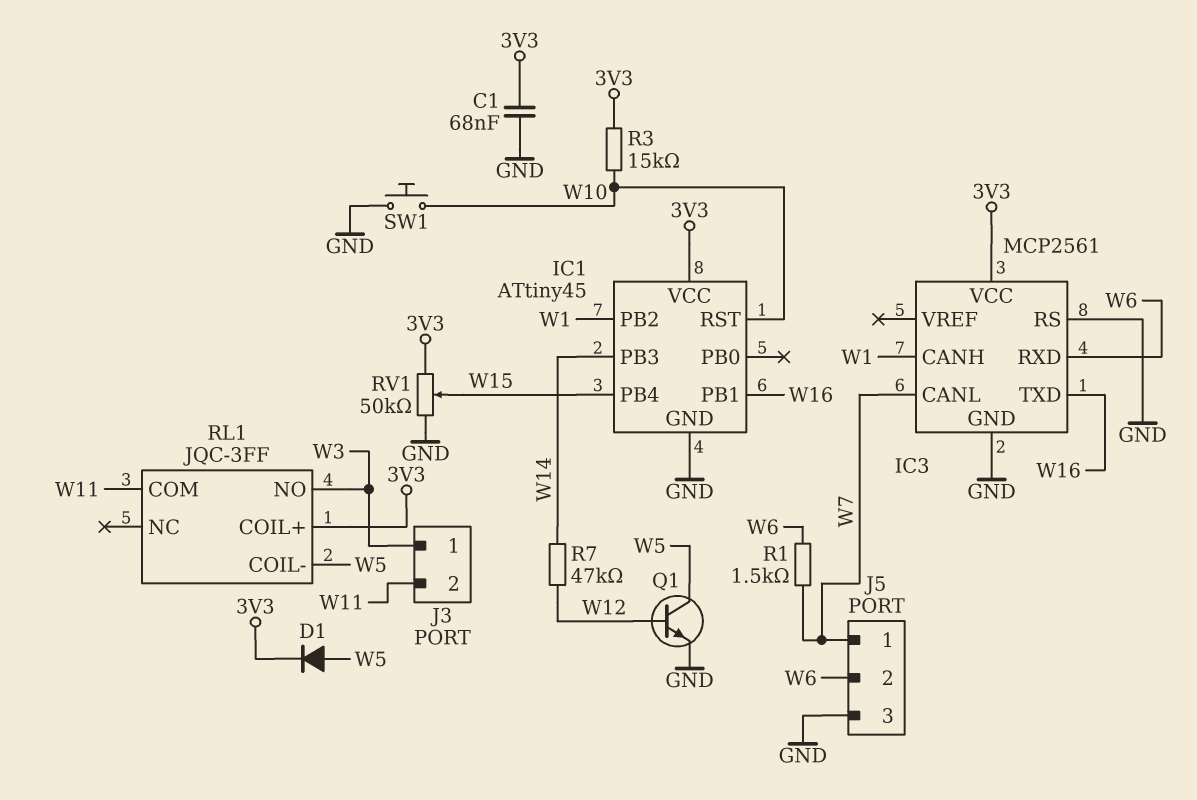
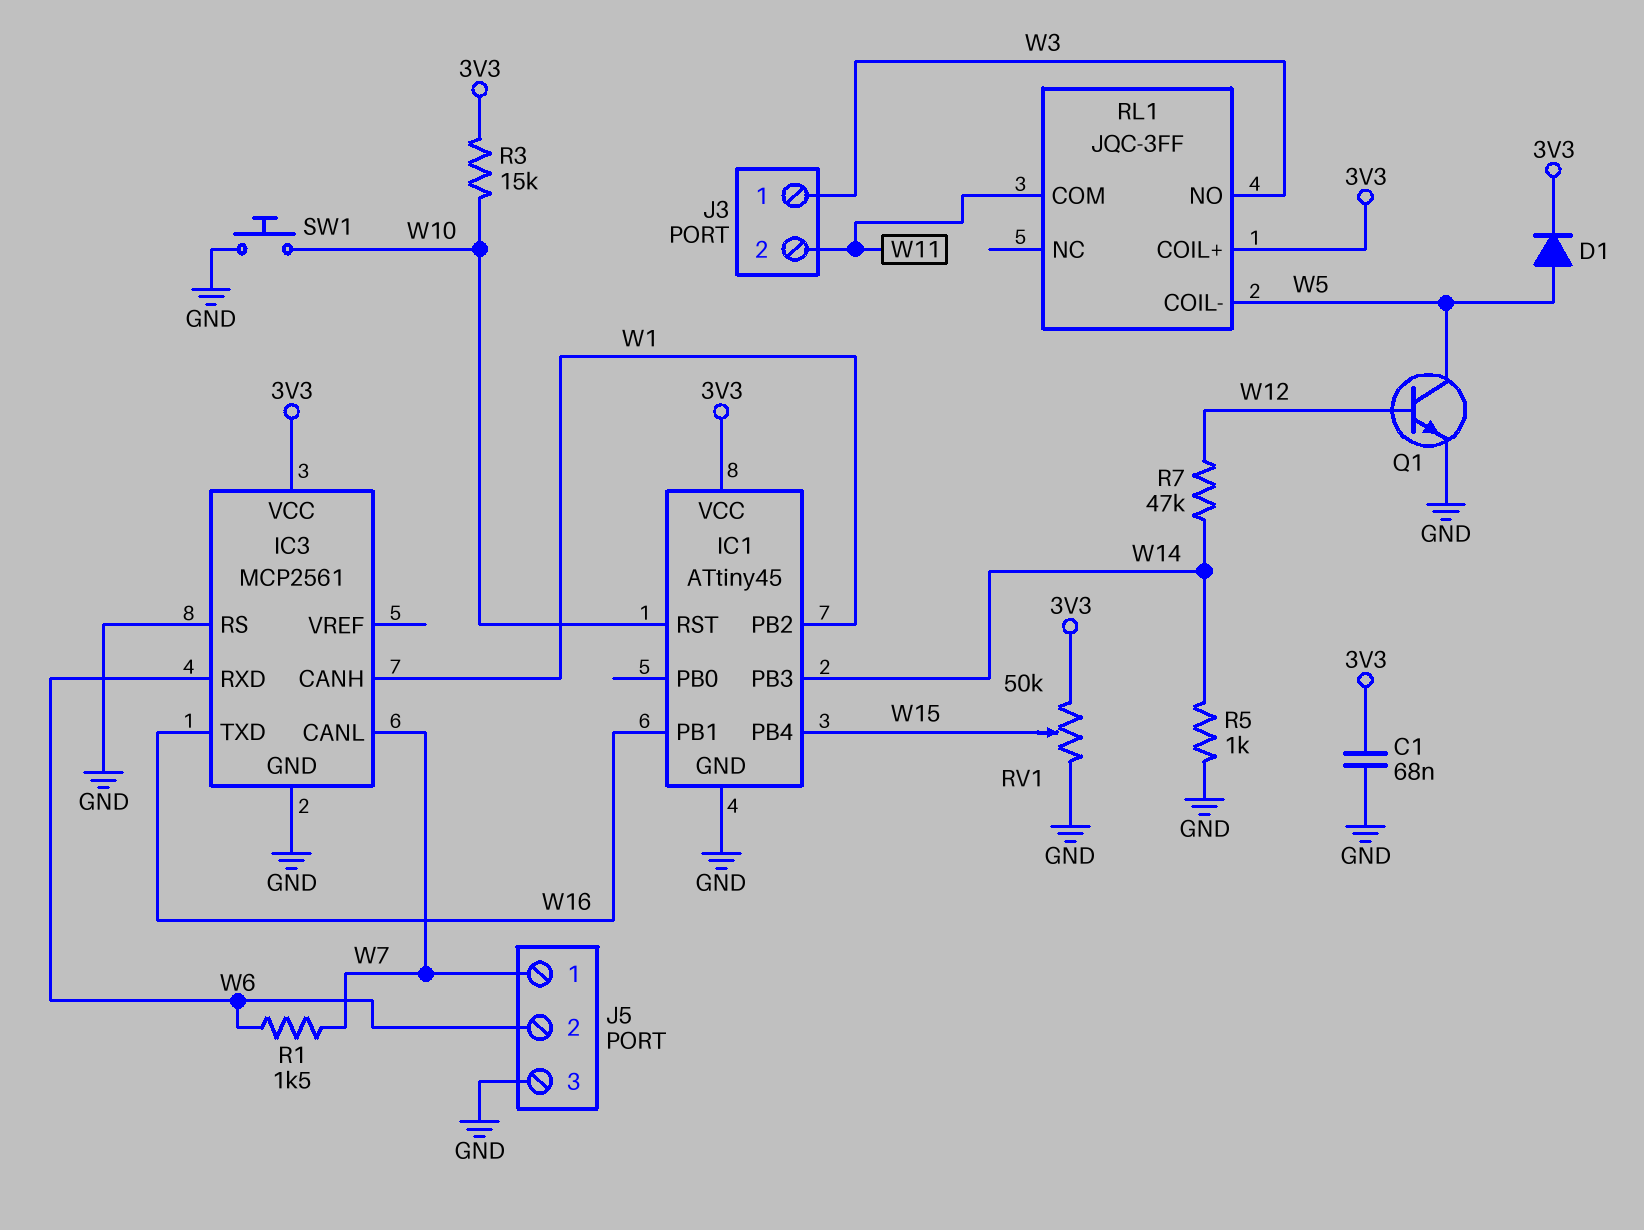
R5: none -> 1k (GND, W14)

